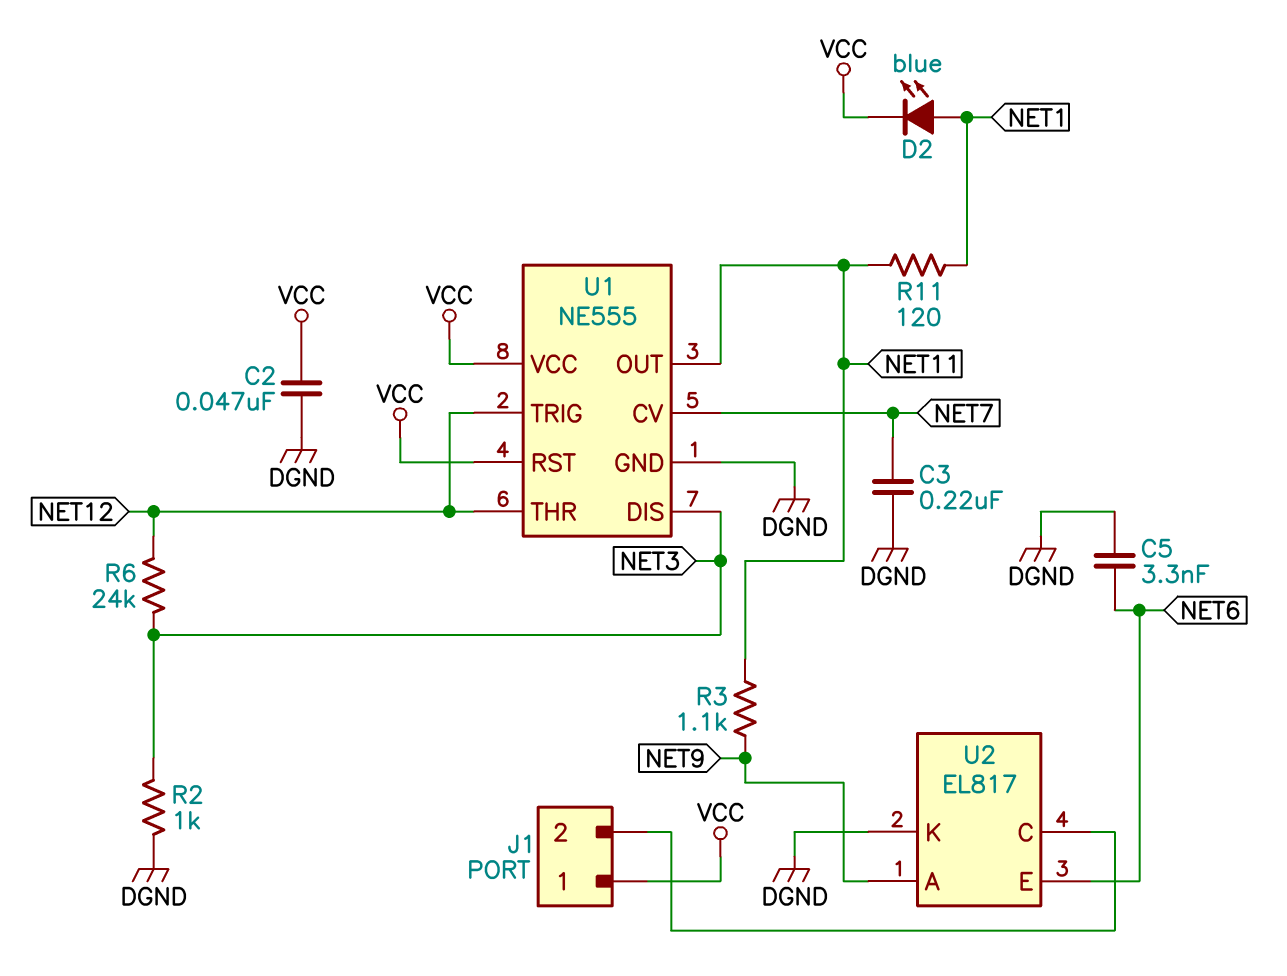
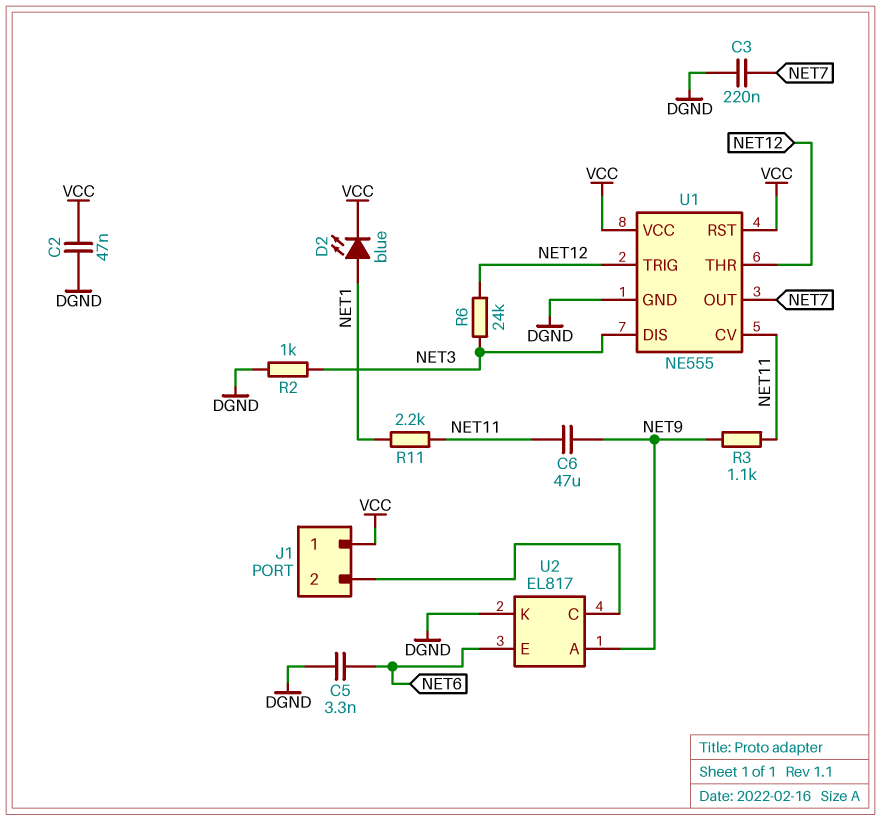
C6: none -> 47uF (NET9, NET11)
R11: 120 (NET1, NET11) -> 2.2k (NET1, NET11)
U1 pin CV: NET7 -> NET11
U1 pin OUT: NET11 -> NET7

